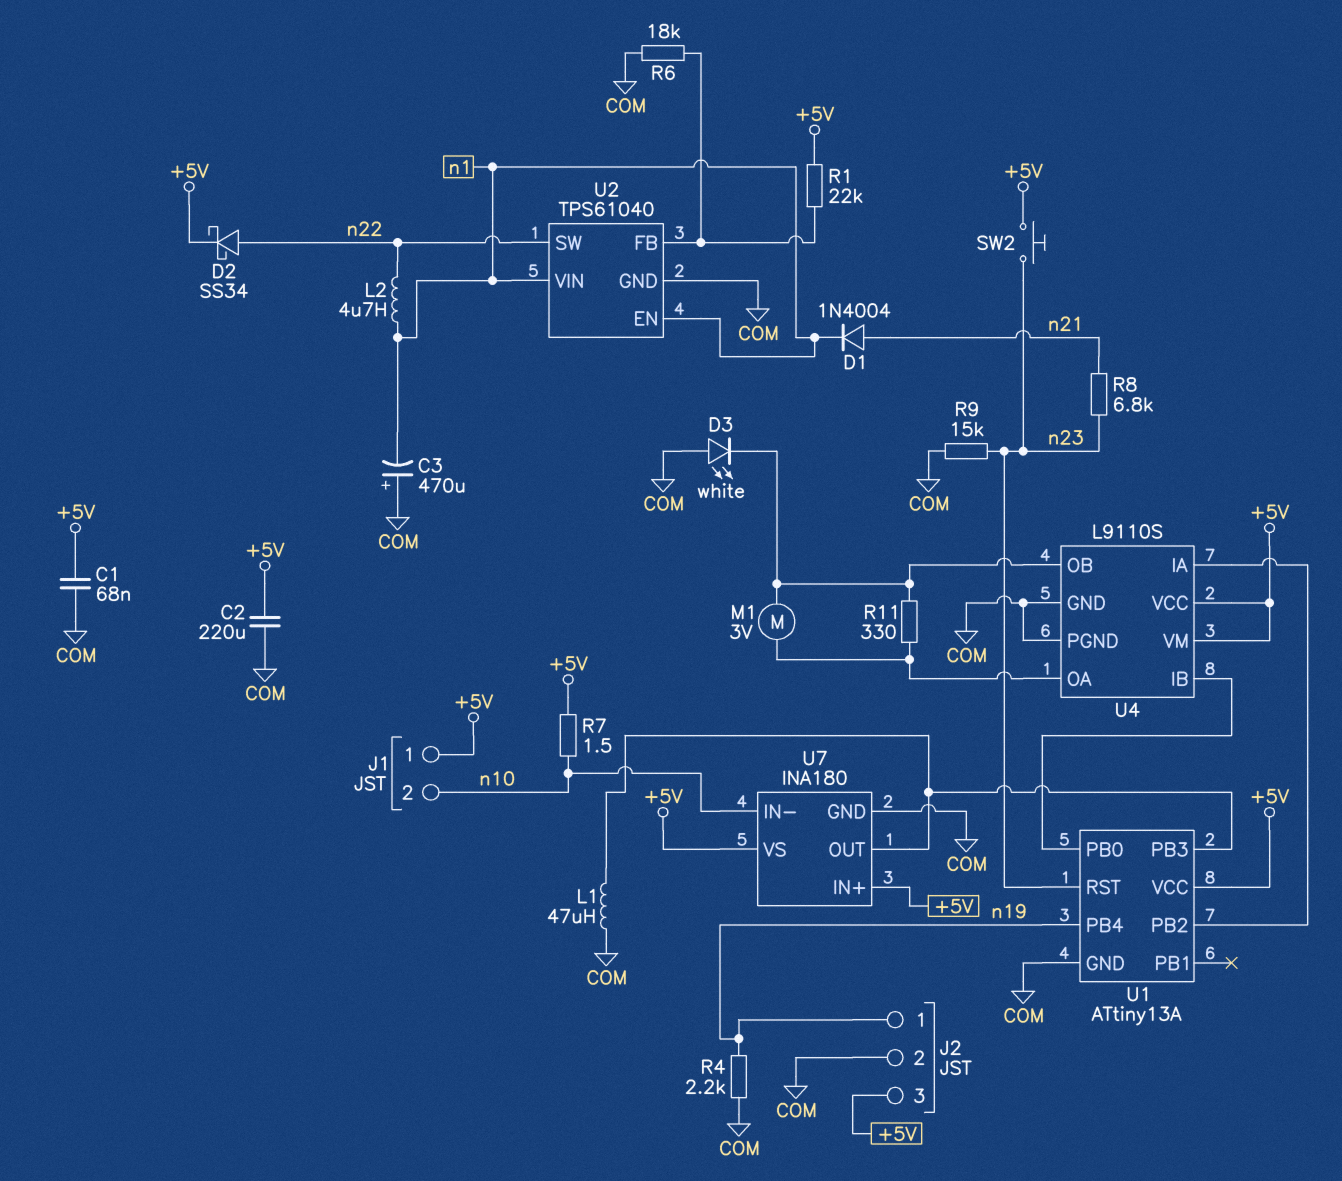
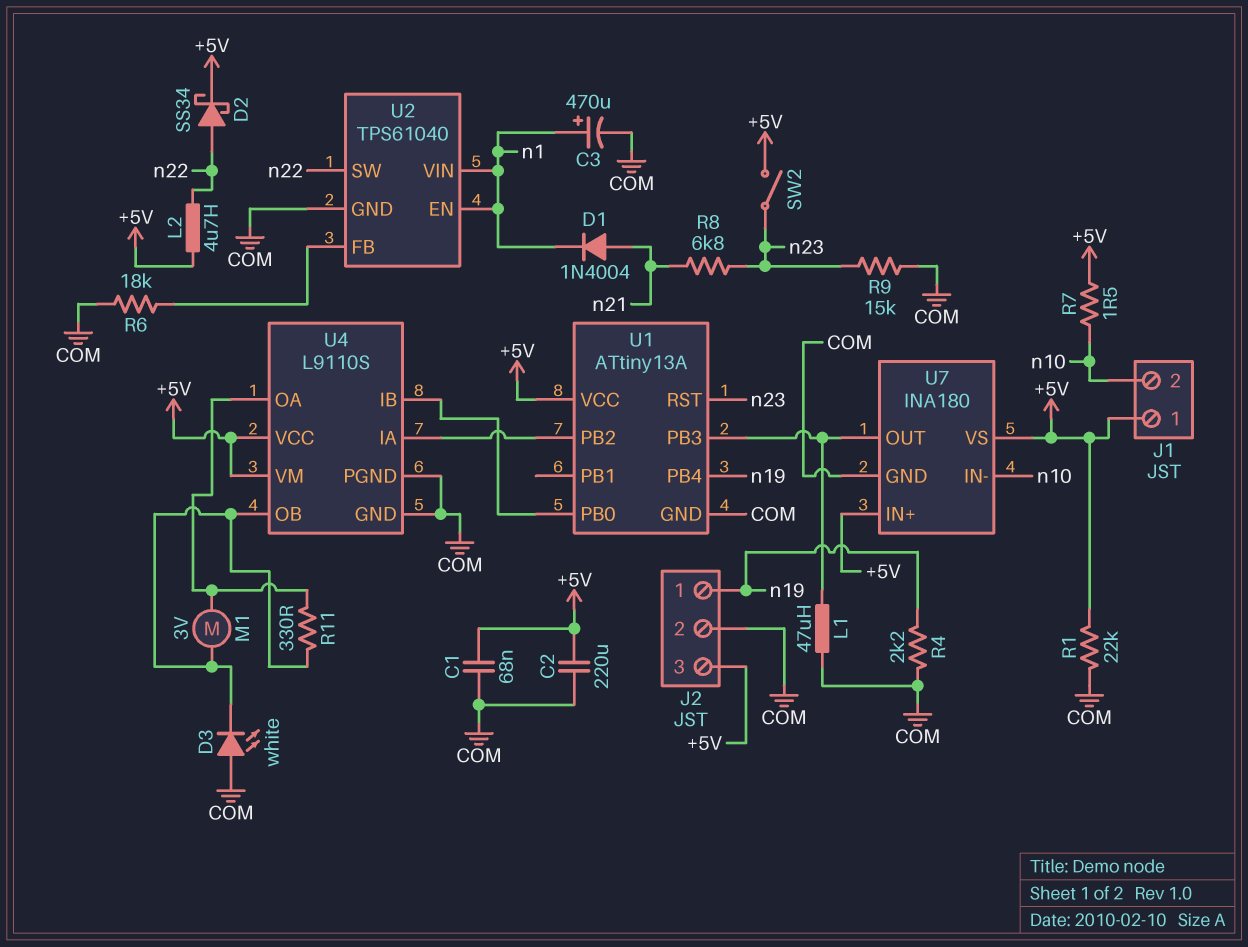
C3: 470uF (plus COM, minus n1) -> 470uF (plus n1, minus COM)
L2: 4.7uH (n1, n22) -> 4.7uH (+5V, n22)
R1: 22k (+5V, U2/FB) -> 22k (+5V, COM)
SW2: button (+5V, n23) -> switch (+5V, n23)

